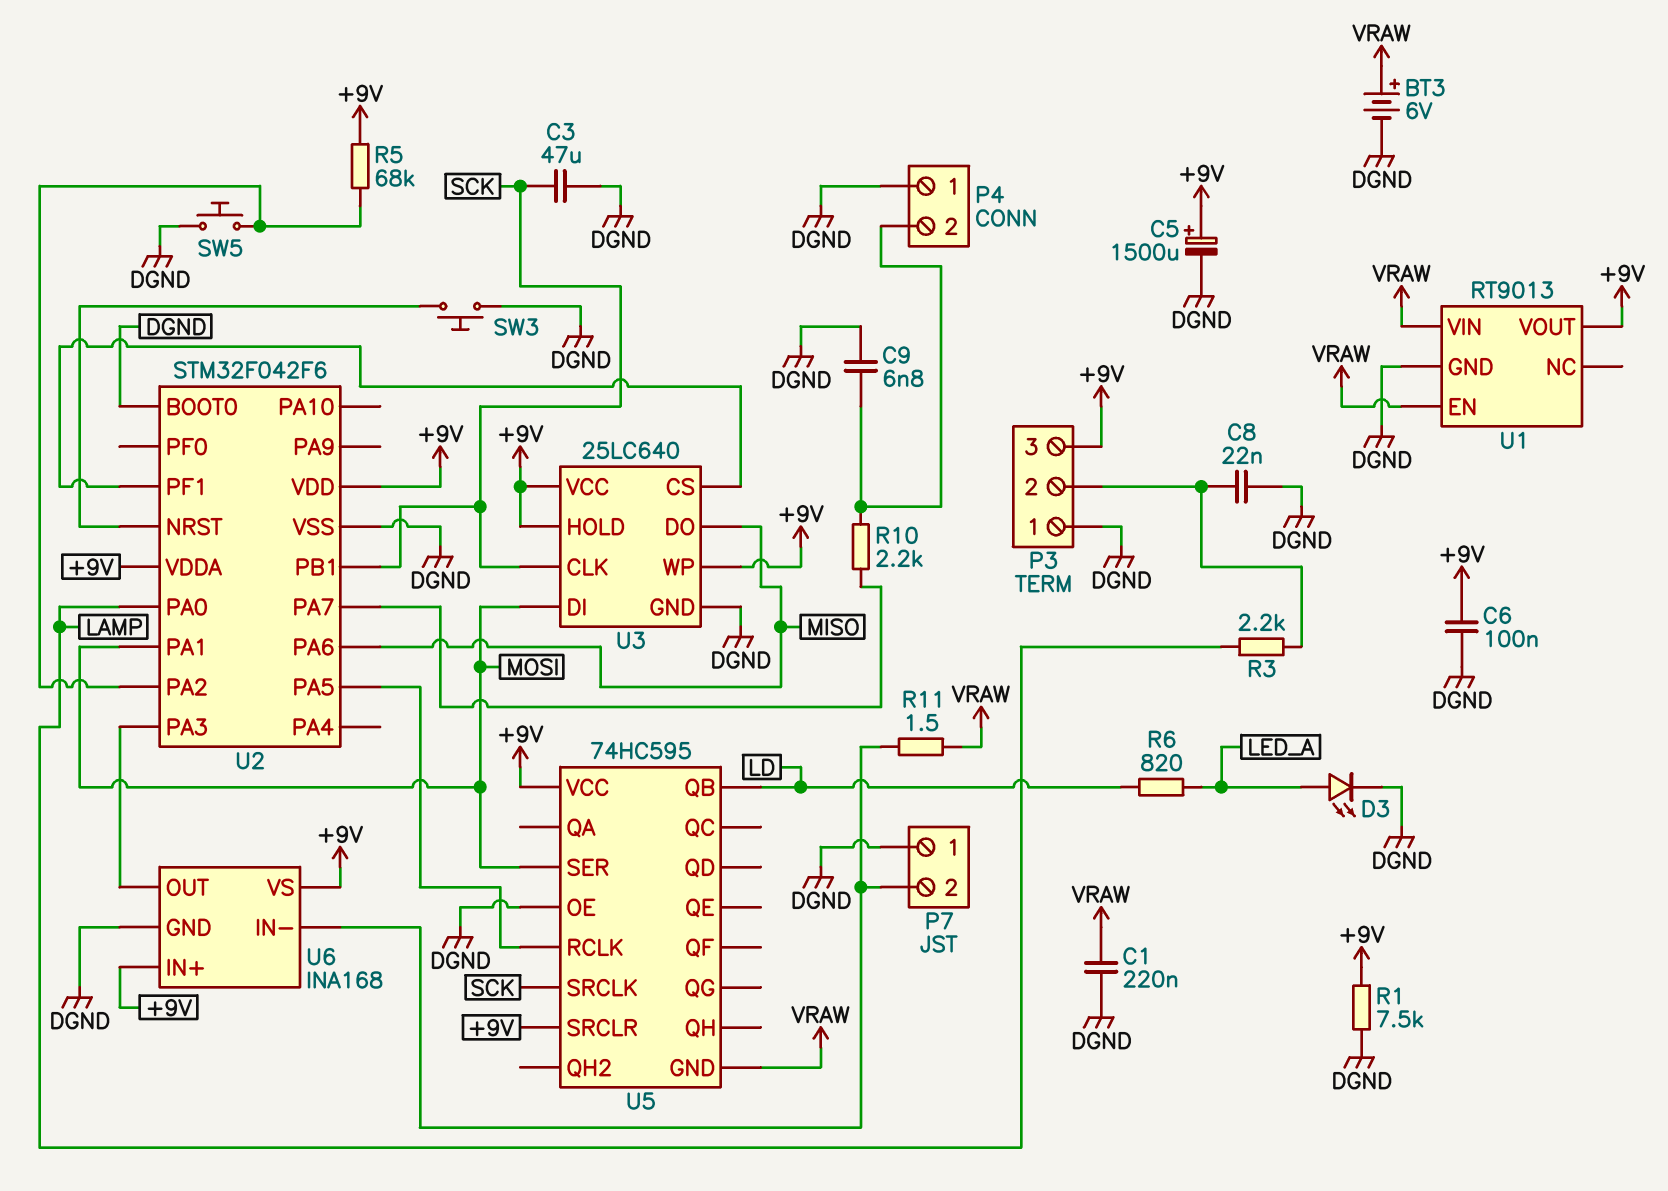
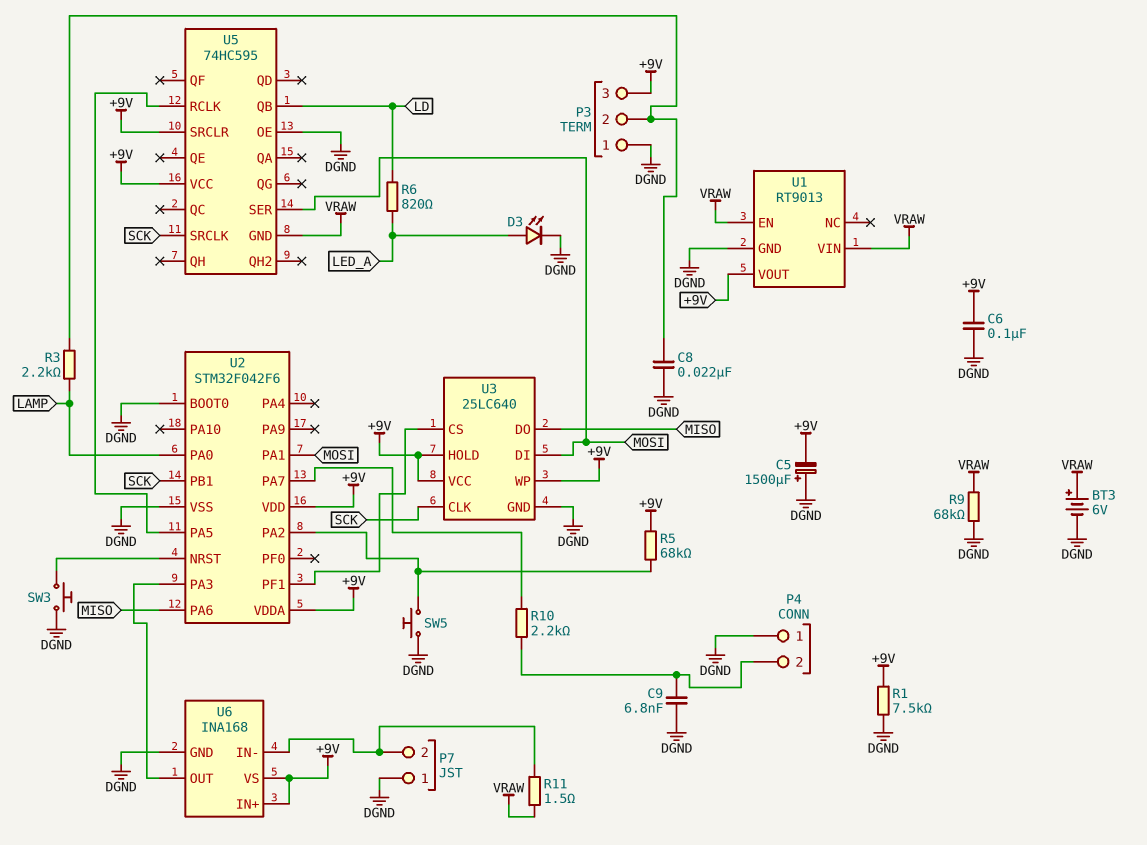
C1: 220nF (DGND, VRAW) -> none
C3: 47uF (DGND, SCK) -> none
C5: 1500uF (plus +9V, minus DGND) -> 1500uF (plus DGND, minus +9V)
R9: none -> 68k (DGND, VRAW)

